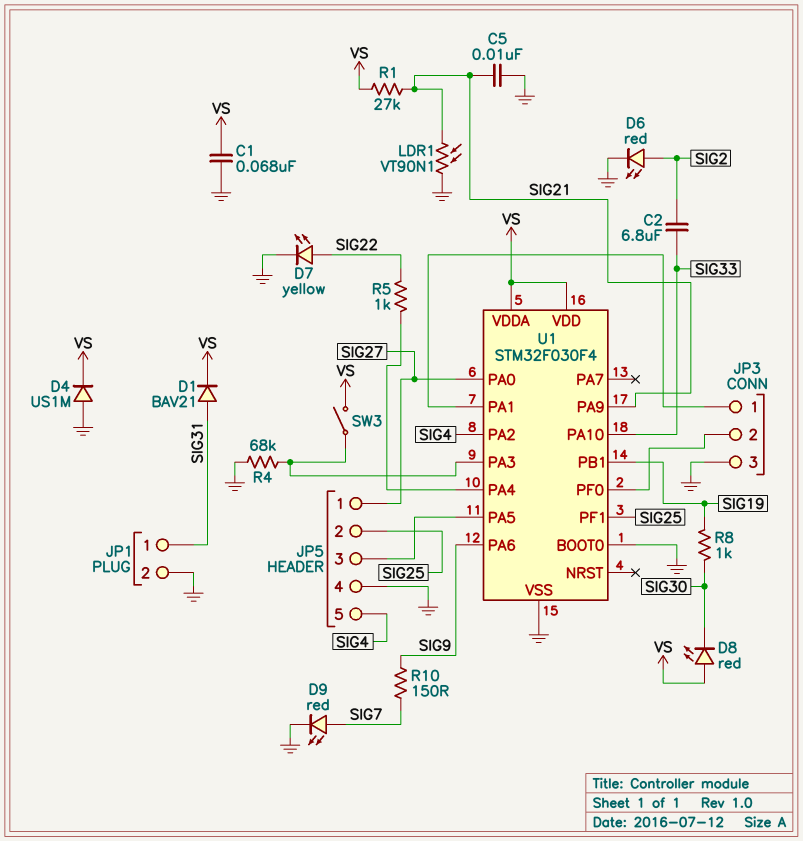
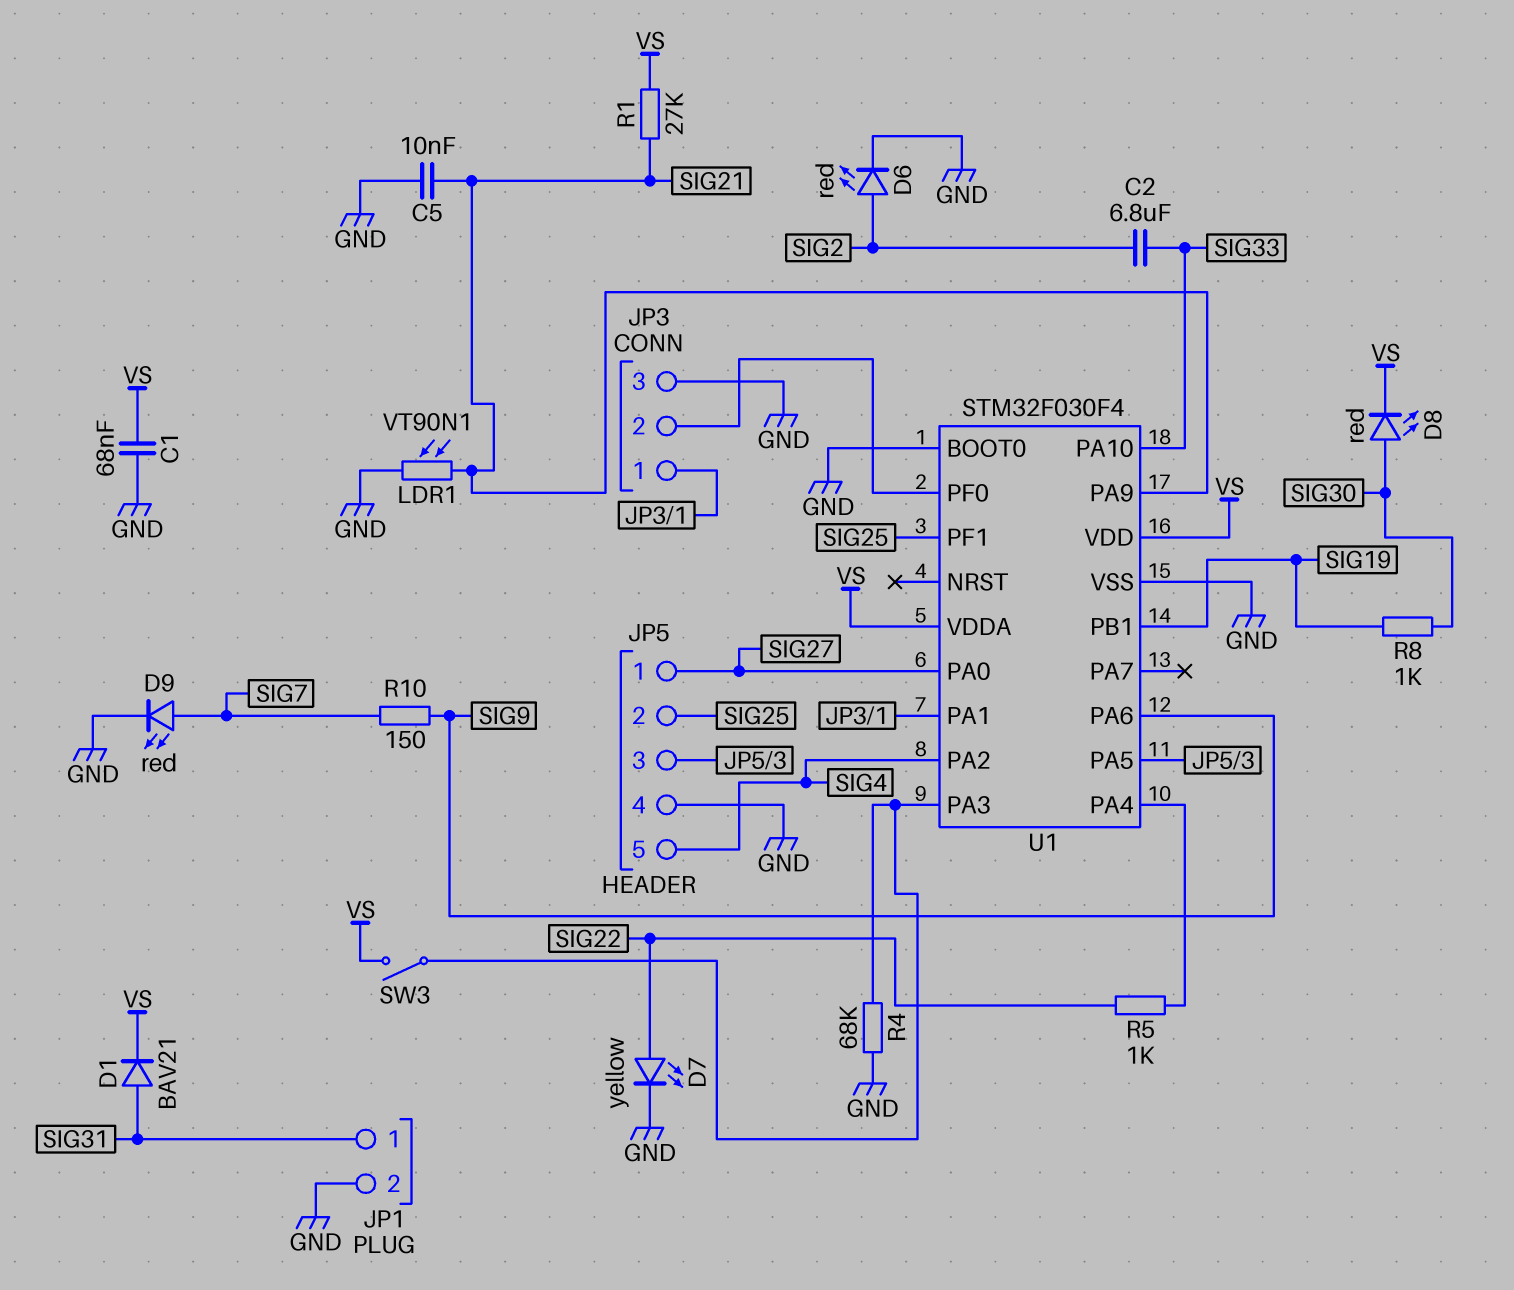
D4: diode US1M (A GND, K VS) -> none
D8: LED red (A VS, K SIG30) -> LED red (A SIG30, K VS)

